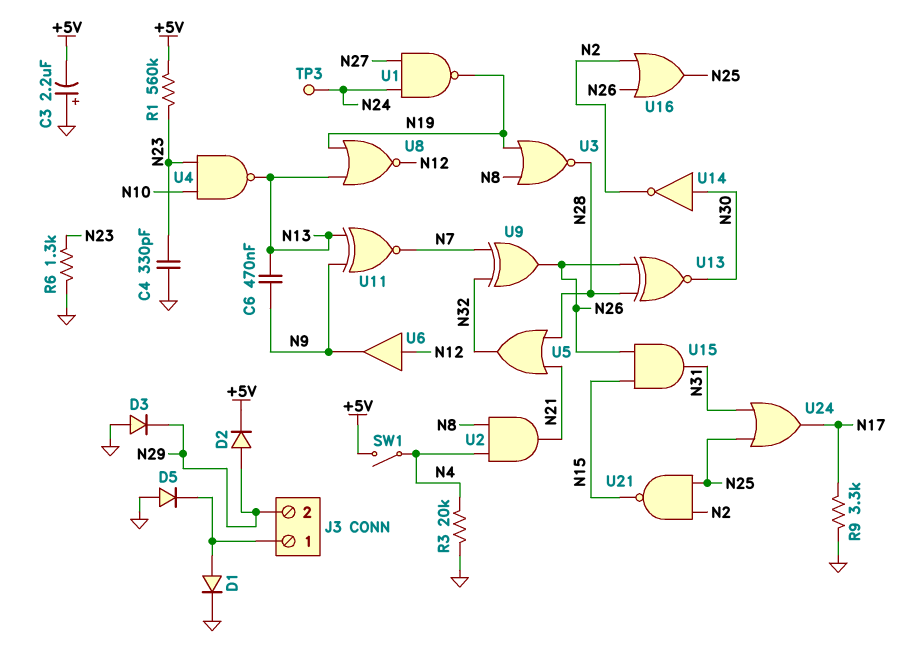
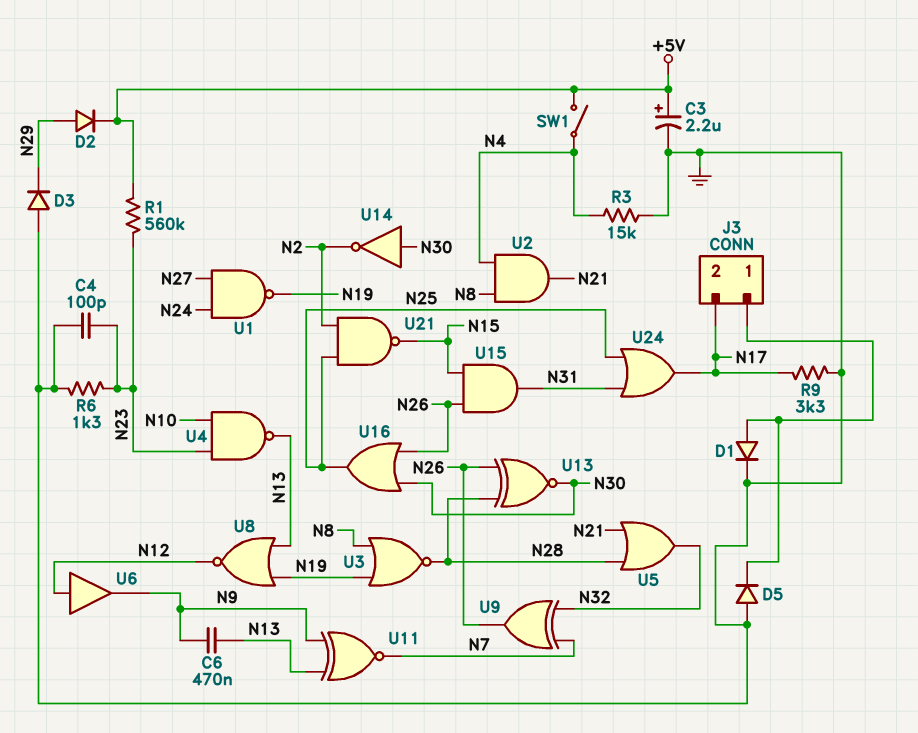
C3: 2.2uF (plus GND, minus +5V) -> 2.2uF (plus +5V, minus GND)
C4: 330pF (GND, N23) -> 100pF (GND, N23)
J3 pin 2: N29 -> N17
R3: 20k (GND, N4) -> 15k (GND, N4)
TP3: test point (N24) -> none
U16: OR (in N2, in N26, out N25) -> OR (in N26, in N30, out N25)

